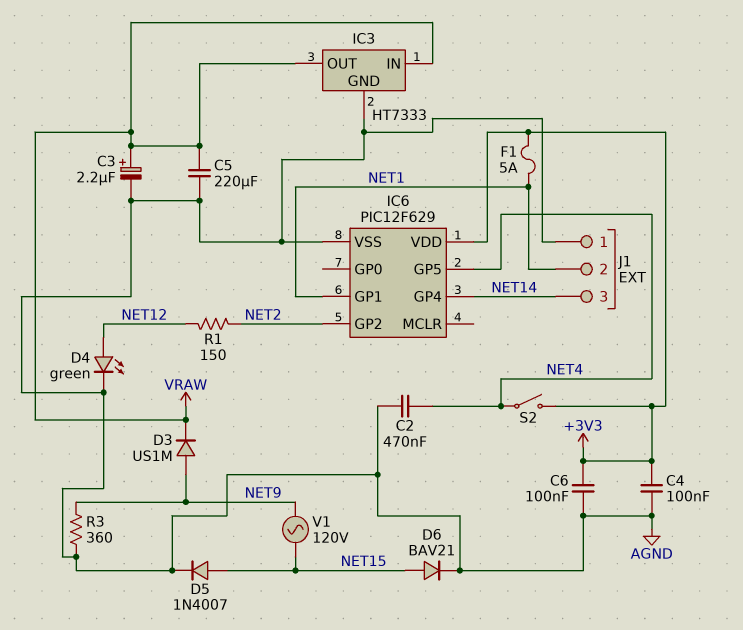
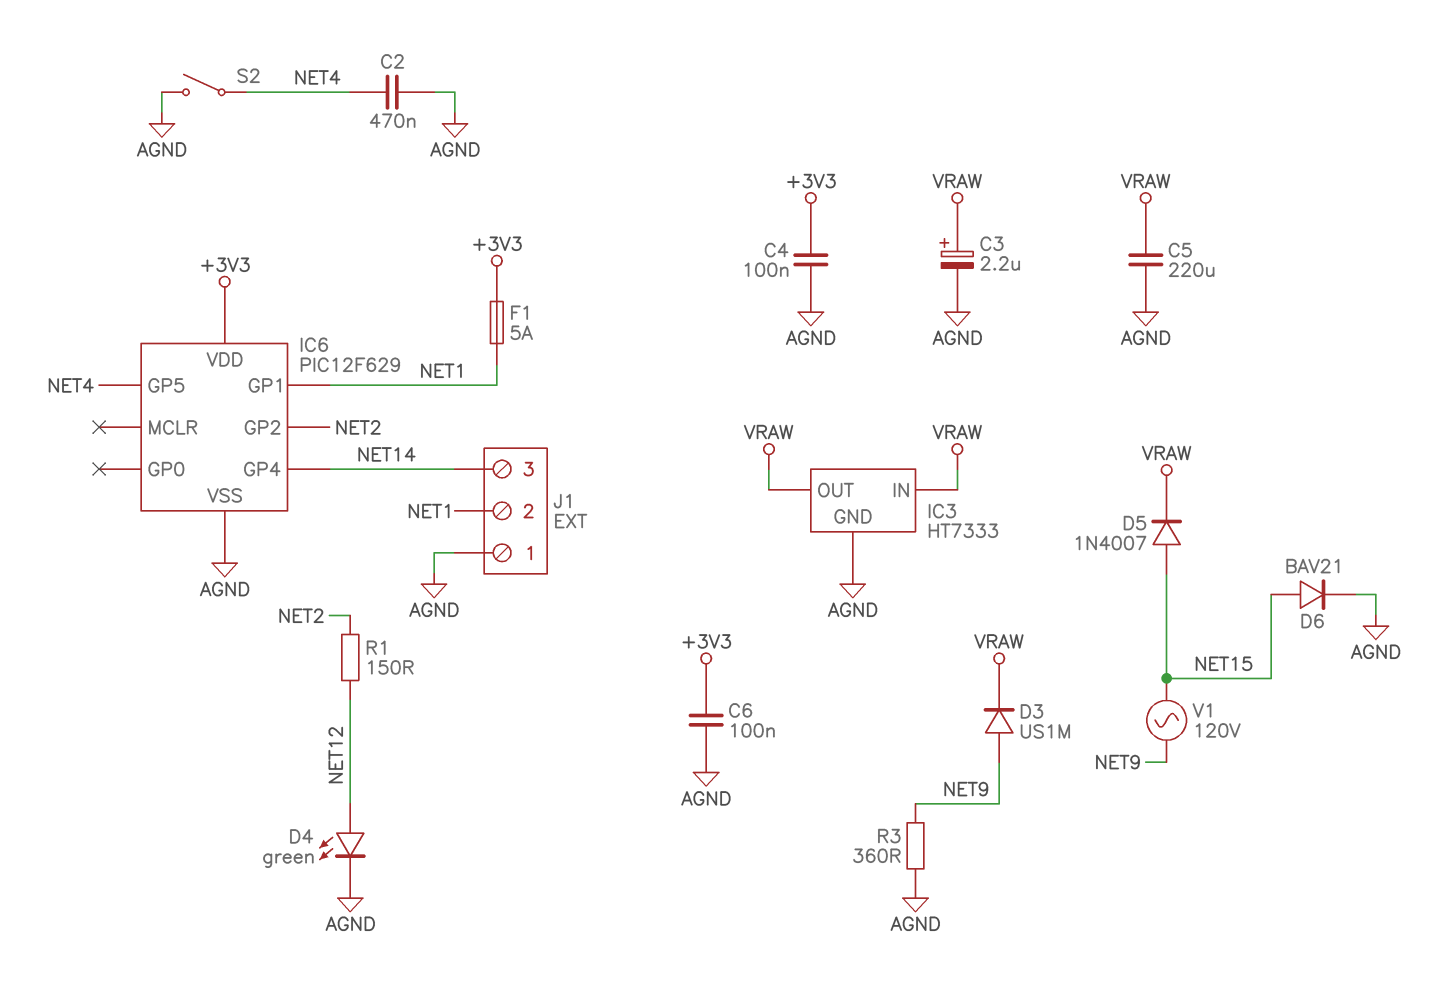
D5: diode 1N4007 (A NET15, K AGND) -> diode 1N4007 (A NET15, K VRAW)
S2: switch (+3V3, NET4) -> switch (AGND, NET4)

